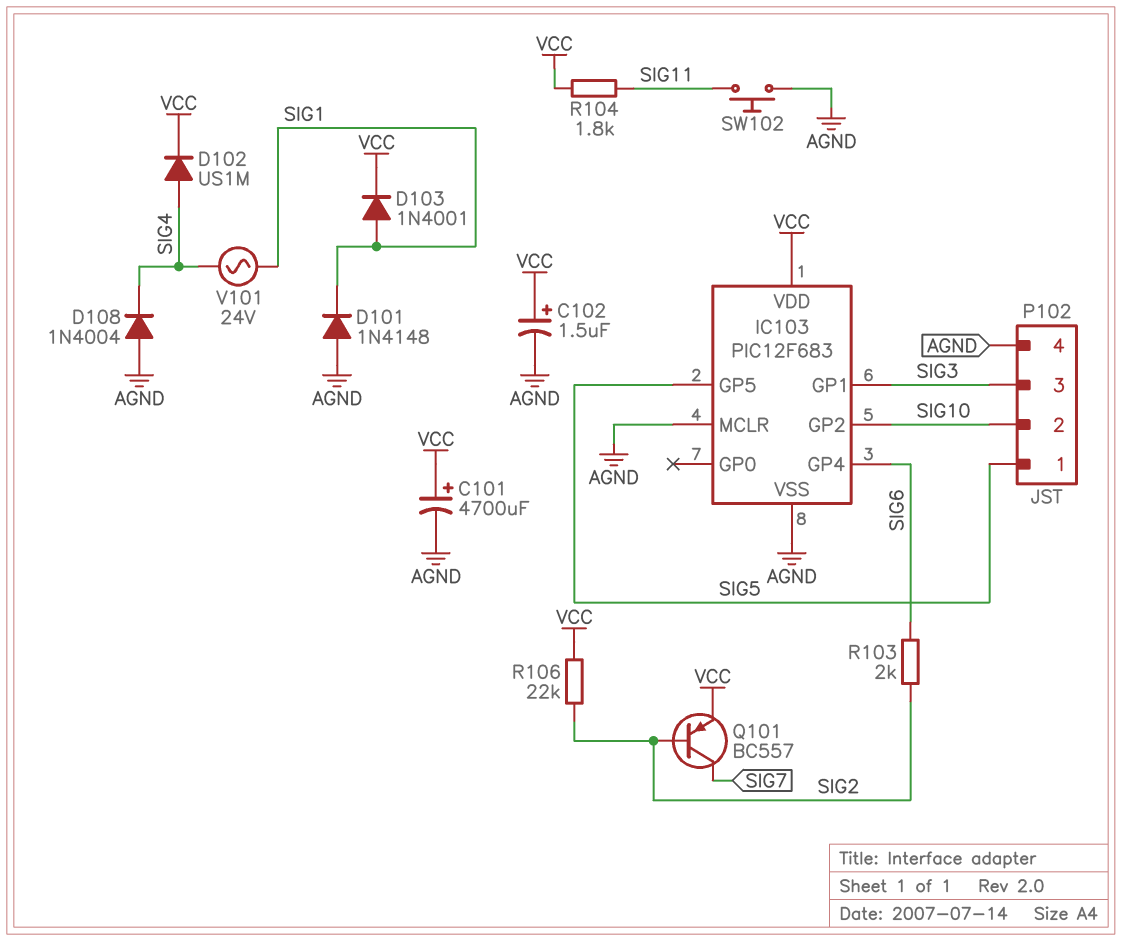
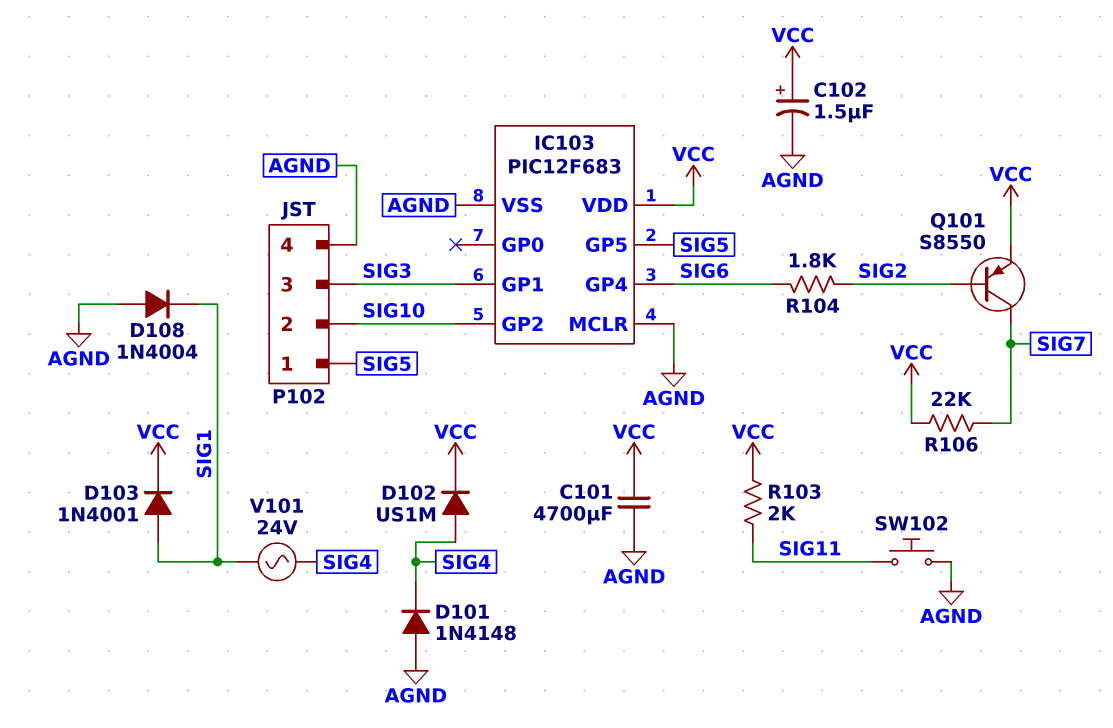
C101: 4700uF (plus VCC, minus AGND) -> 4700uF (AGND, VCC)
D101: diode 1N4148 (A AGND, K SIG1) -> diode 1N4148 (A AGND, K SIG4)
D108: diode 1N4004 (A AGND, K SIG4) -> diode 1N4004 (A AGND, K SIG1)
Q101: PNP BC557 (B SIG2, C SIG7, E VCC) -> PNP S8550 (B SIG2, C SIG7, E VCC)
R103: 2k (SIG2, SIG6) -> 2k (SIG11, VCC)
R104: 1.8k (SIG11, VCC) -> 1.8k (SIG2, SIG6)
R106: 22k (SIG2, VCC) -> 22k (SIG7, VCC)

